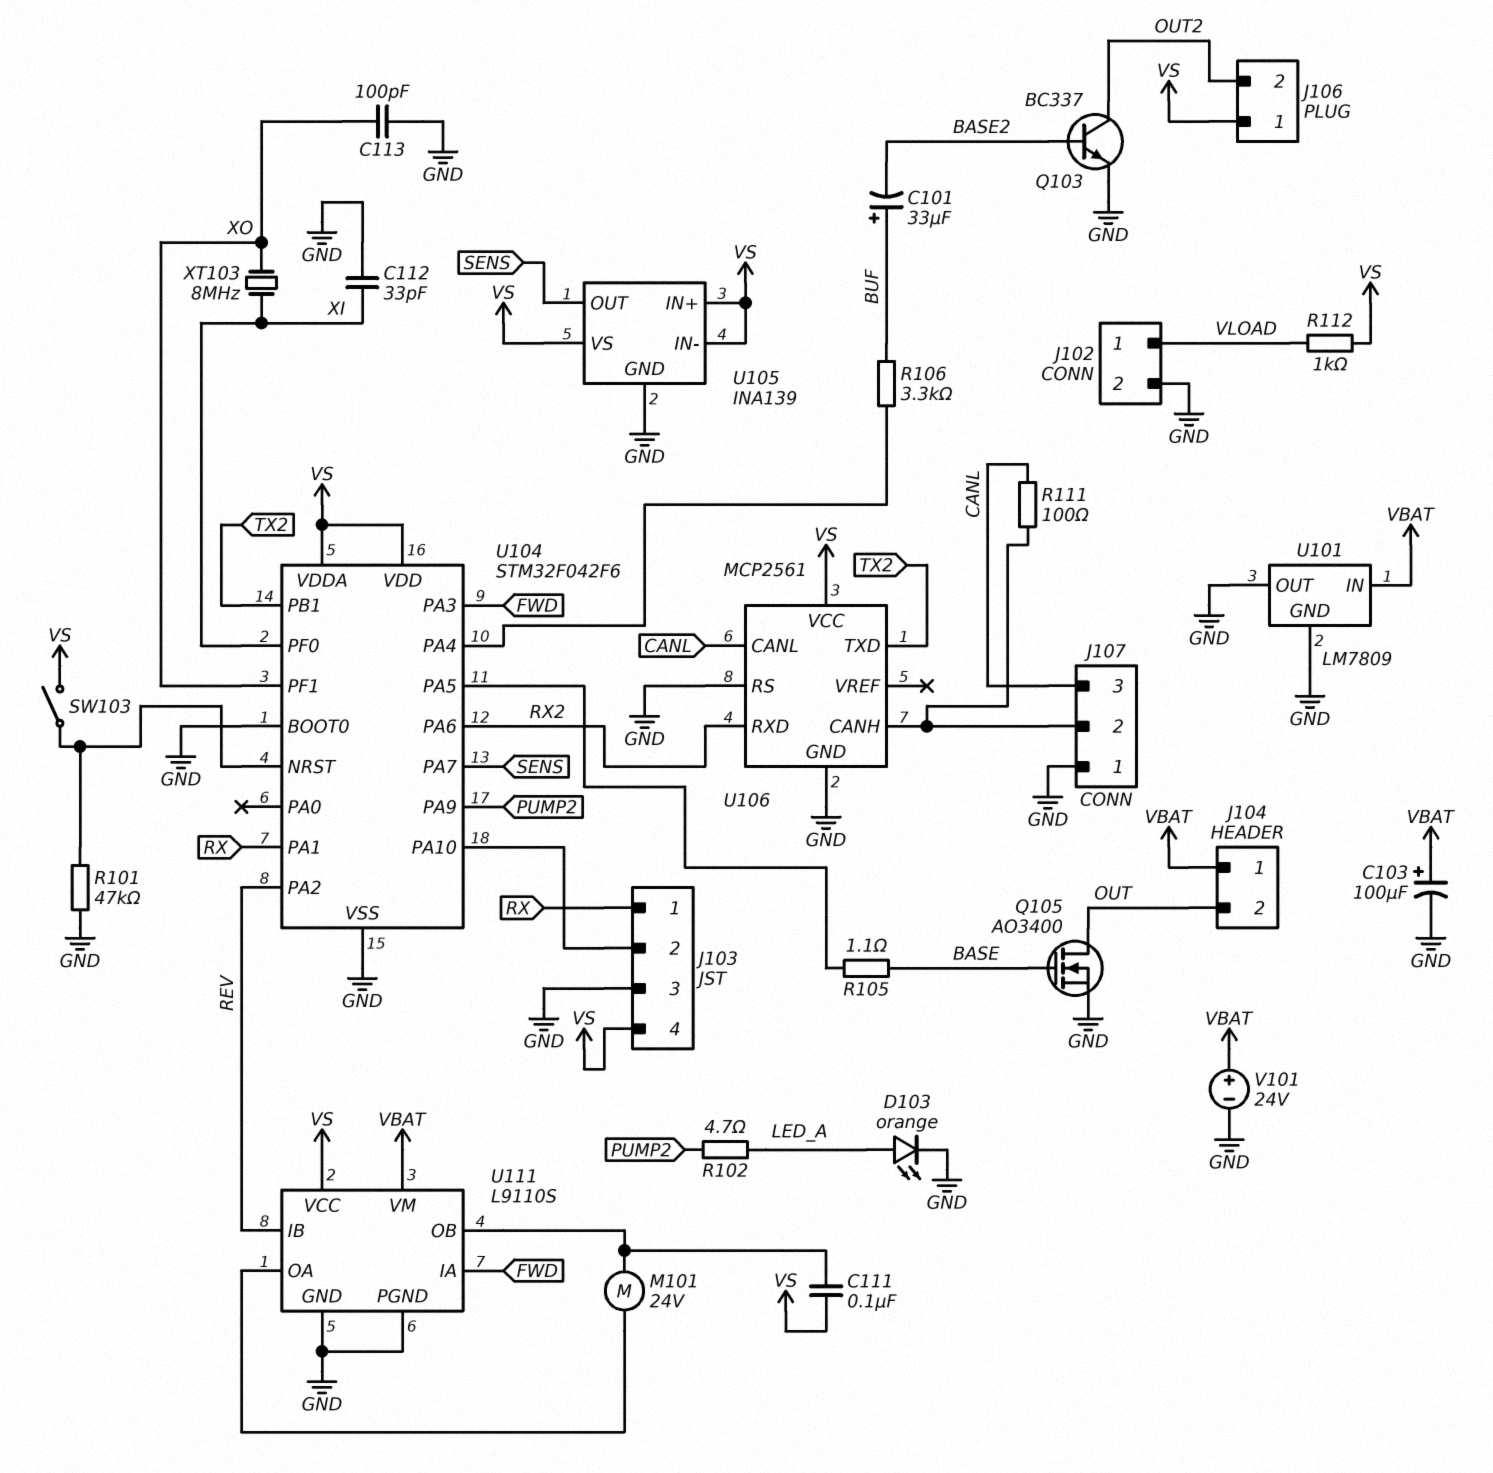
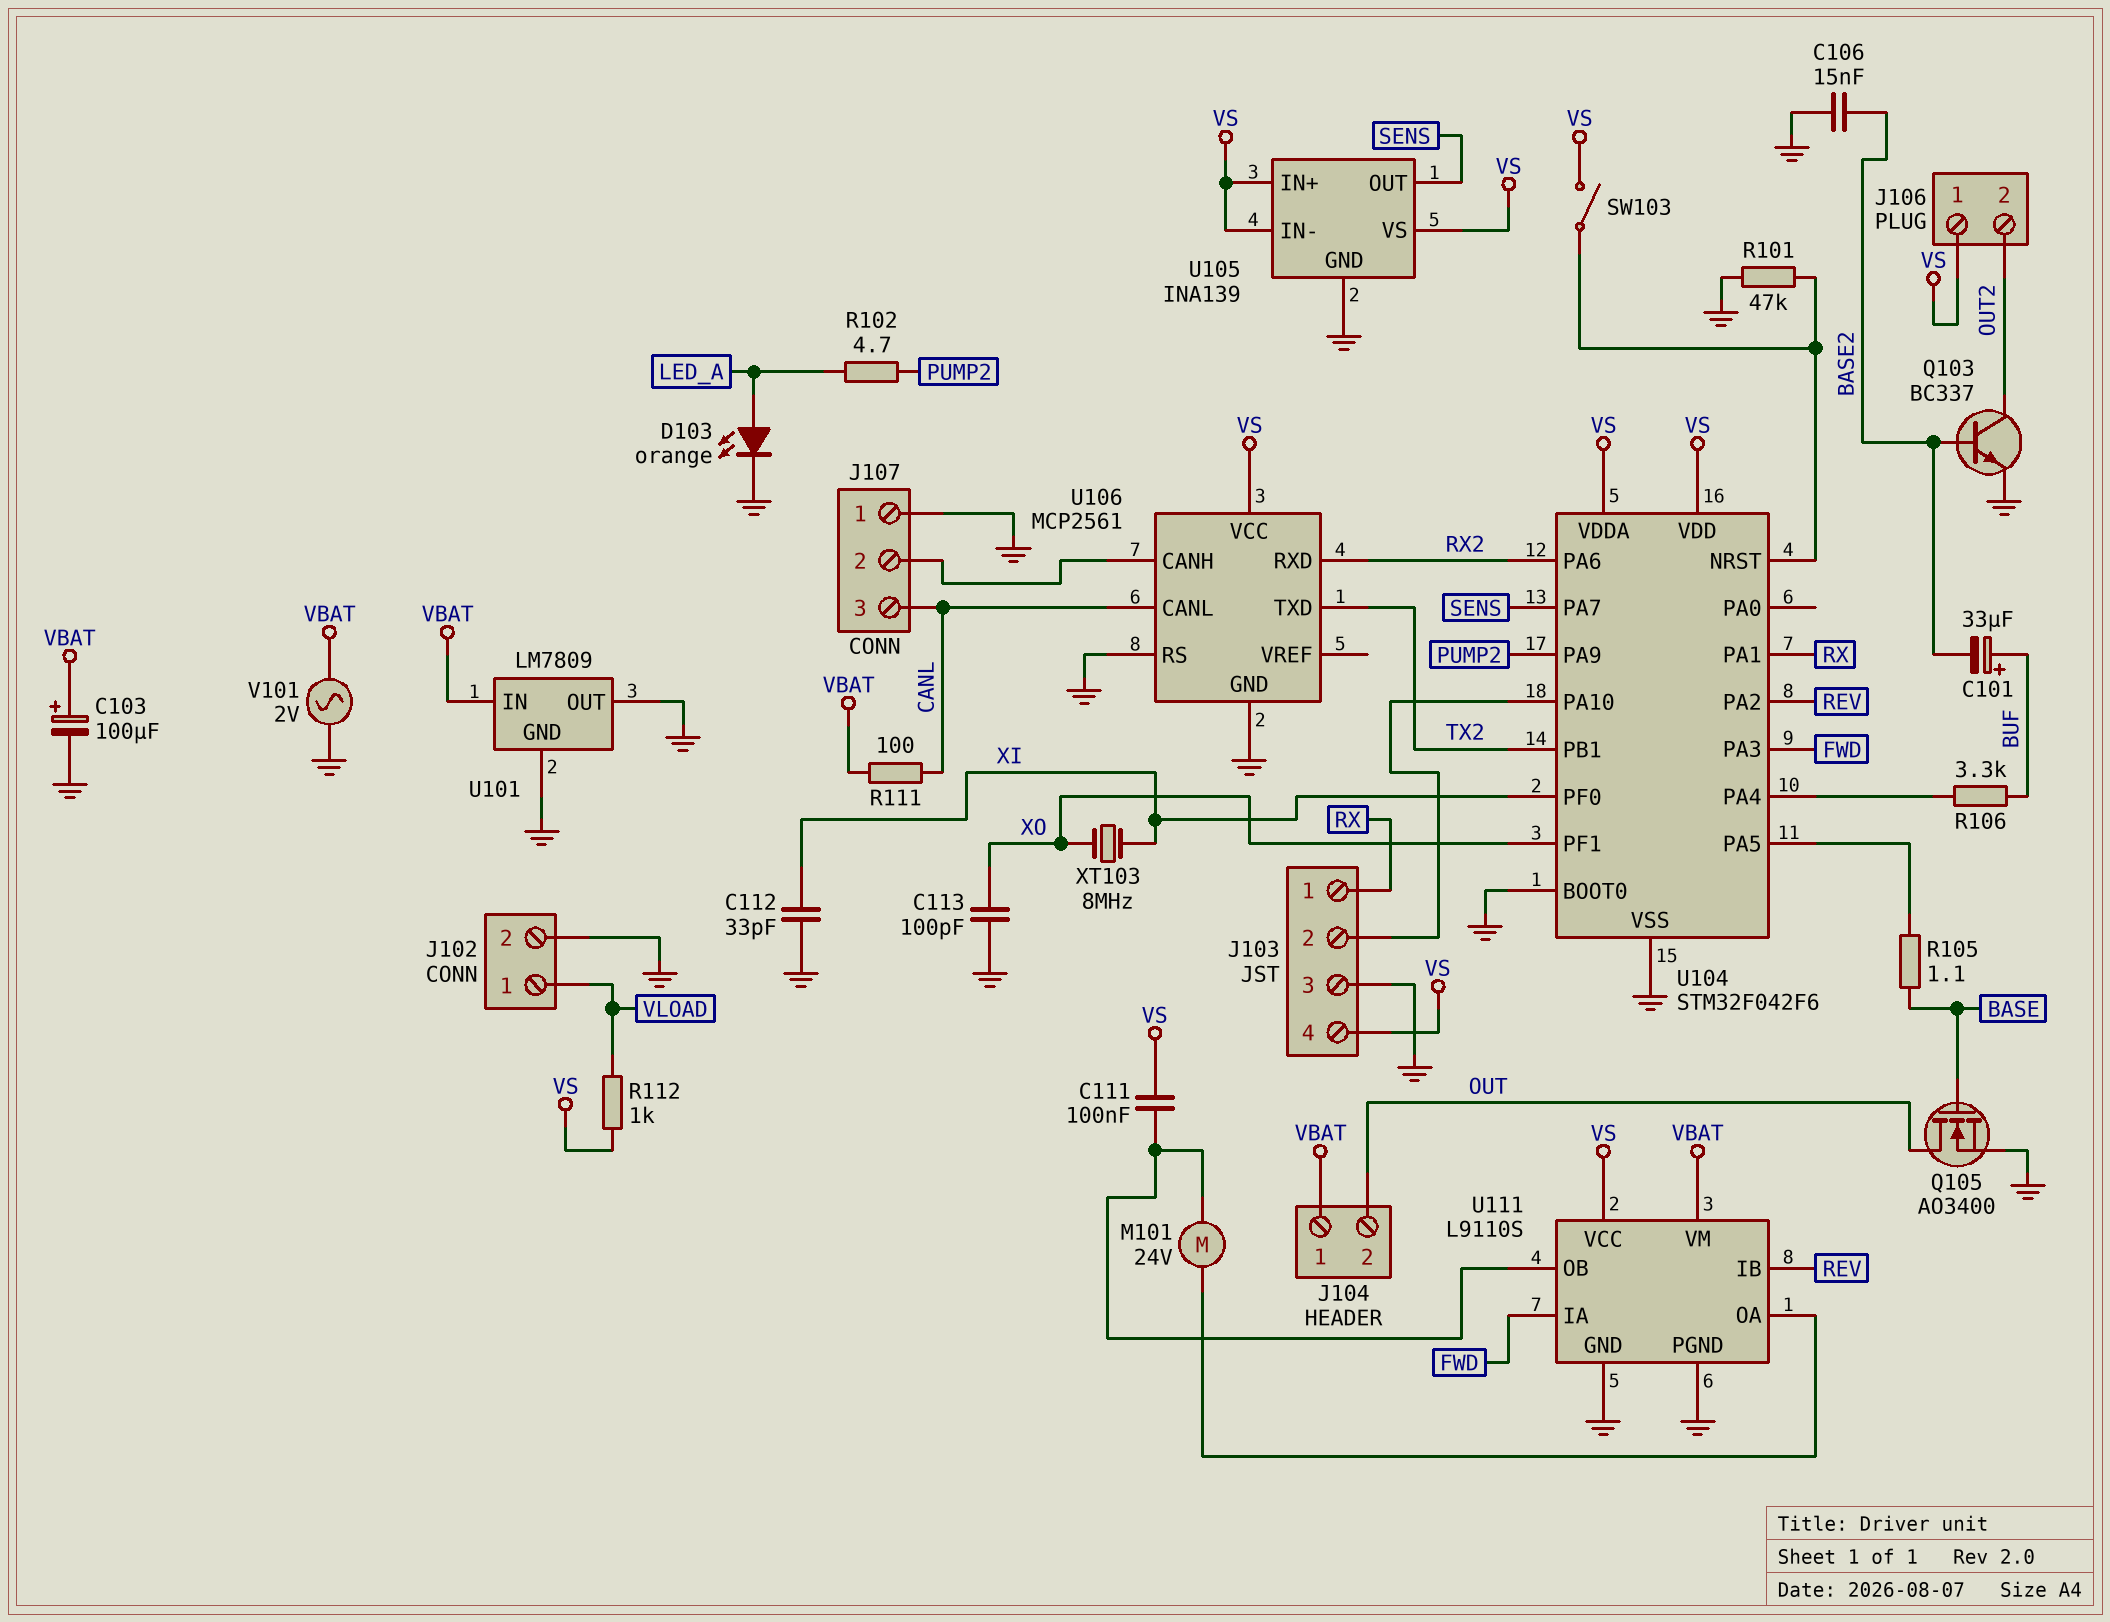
C106: none -> 15nF (BASE2, GND)
R111: 100 (CANL, J107/2) -> 100 (CANL, VBAT)
V101: 24V (plus VBAT, minus GND) -> AC 2V (GND, VBAT)

